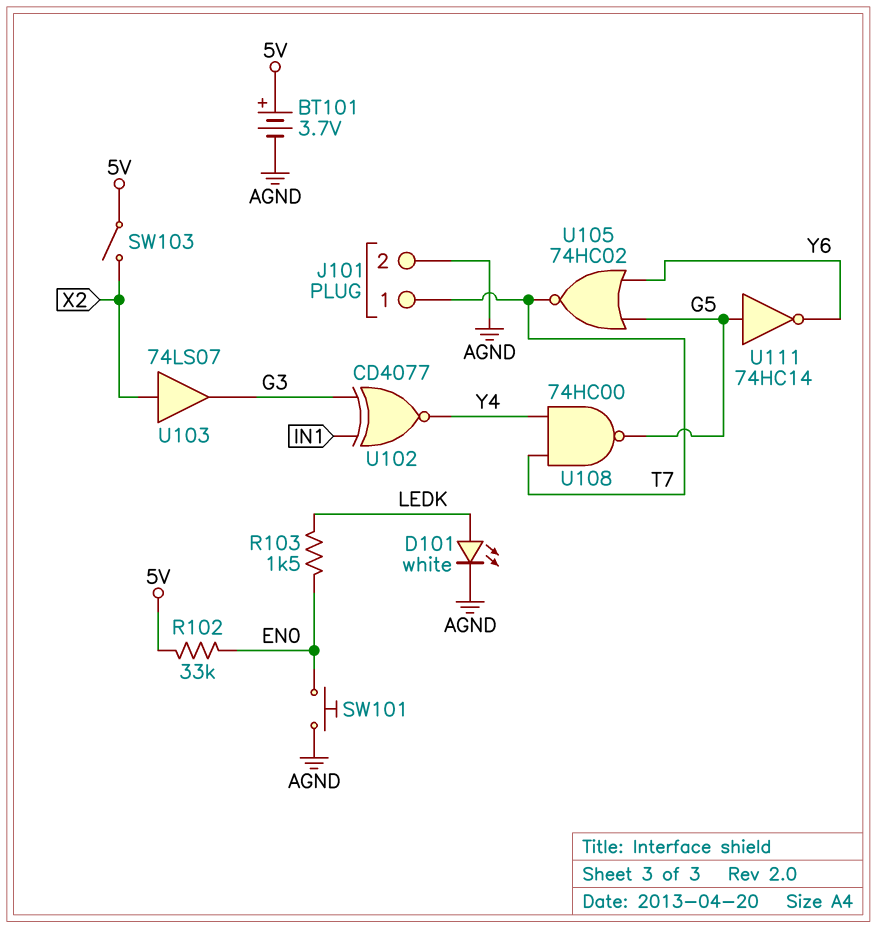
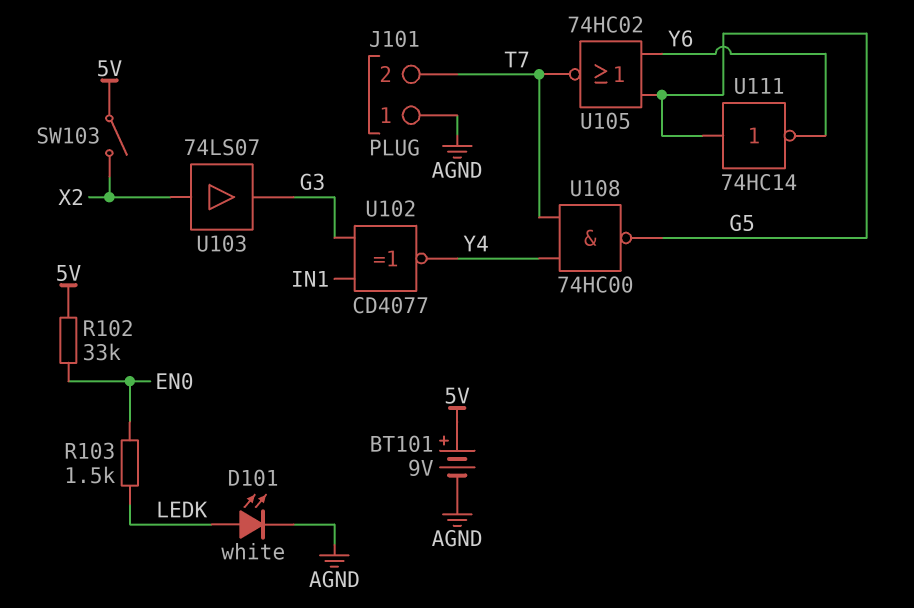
BT101: 3.7V (plus 5V, minus AGND) -> 9V (plus 5V, minus AGND)
J101 pin 1: T7 -> AGND
J101 pin 2: AGND -> T7
SW101: button (AGND, EN0) -> none

